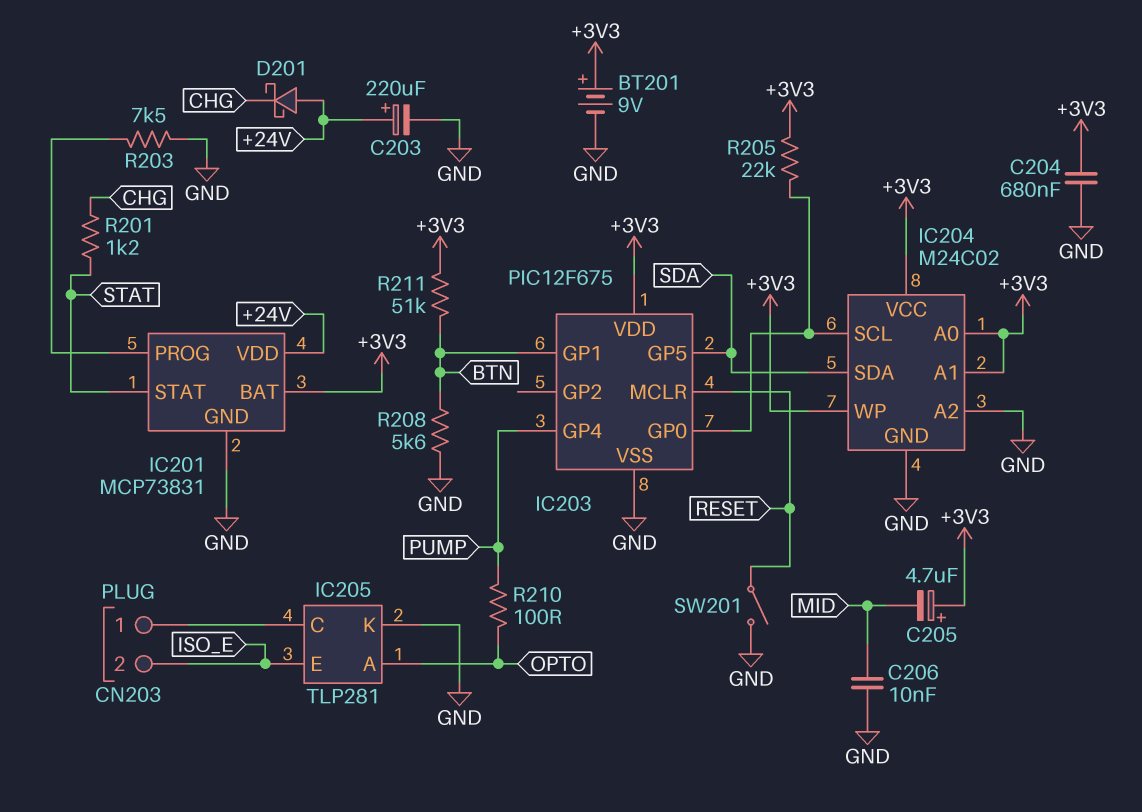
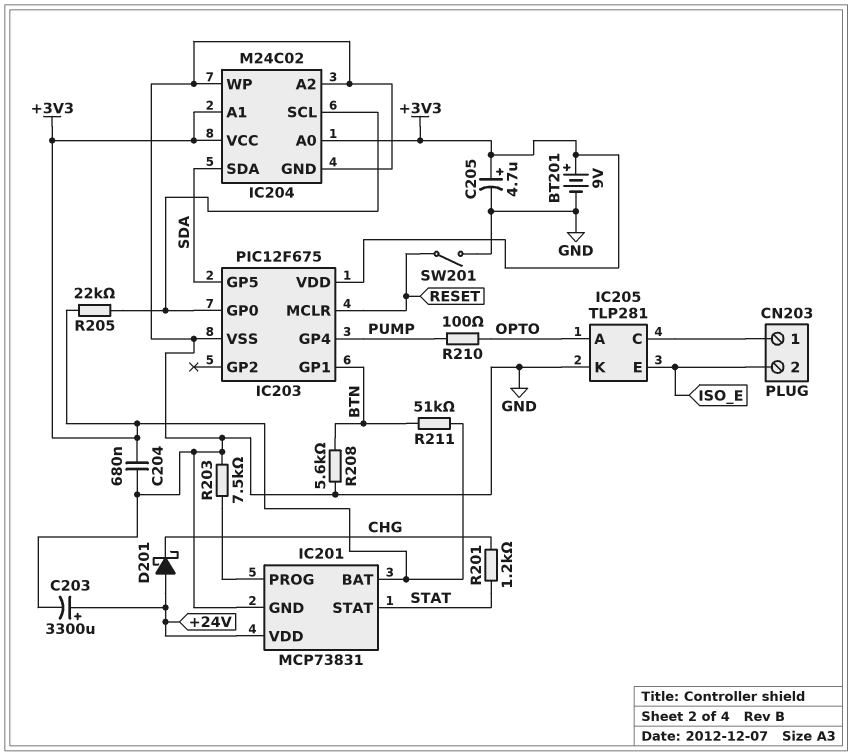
C203: 220uF (plus +24V, minus GND) -> 3300uF (plus +24V, minus GND)
C205: 4.7uF (plus +3V3, minus MID) -> 4.7uF (plus +3V3, minus GND)
C206: 10nF (GND, MID) -> none
IC204 pin WP: +3V3 -> GND

